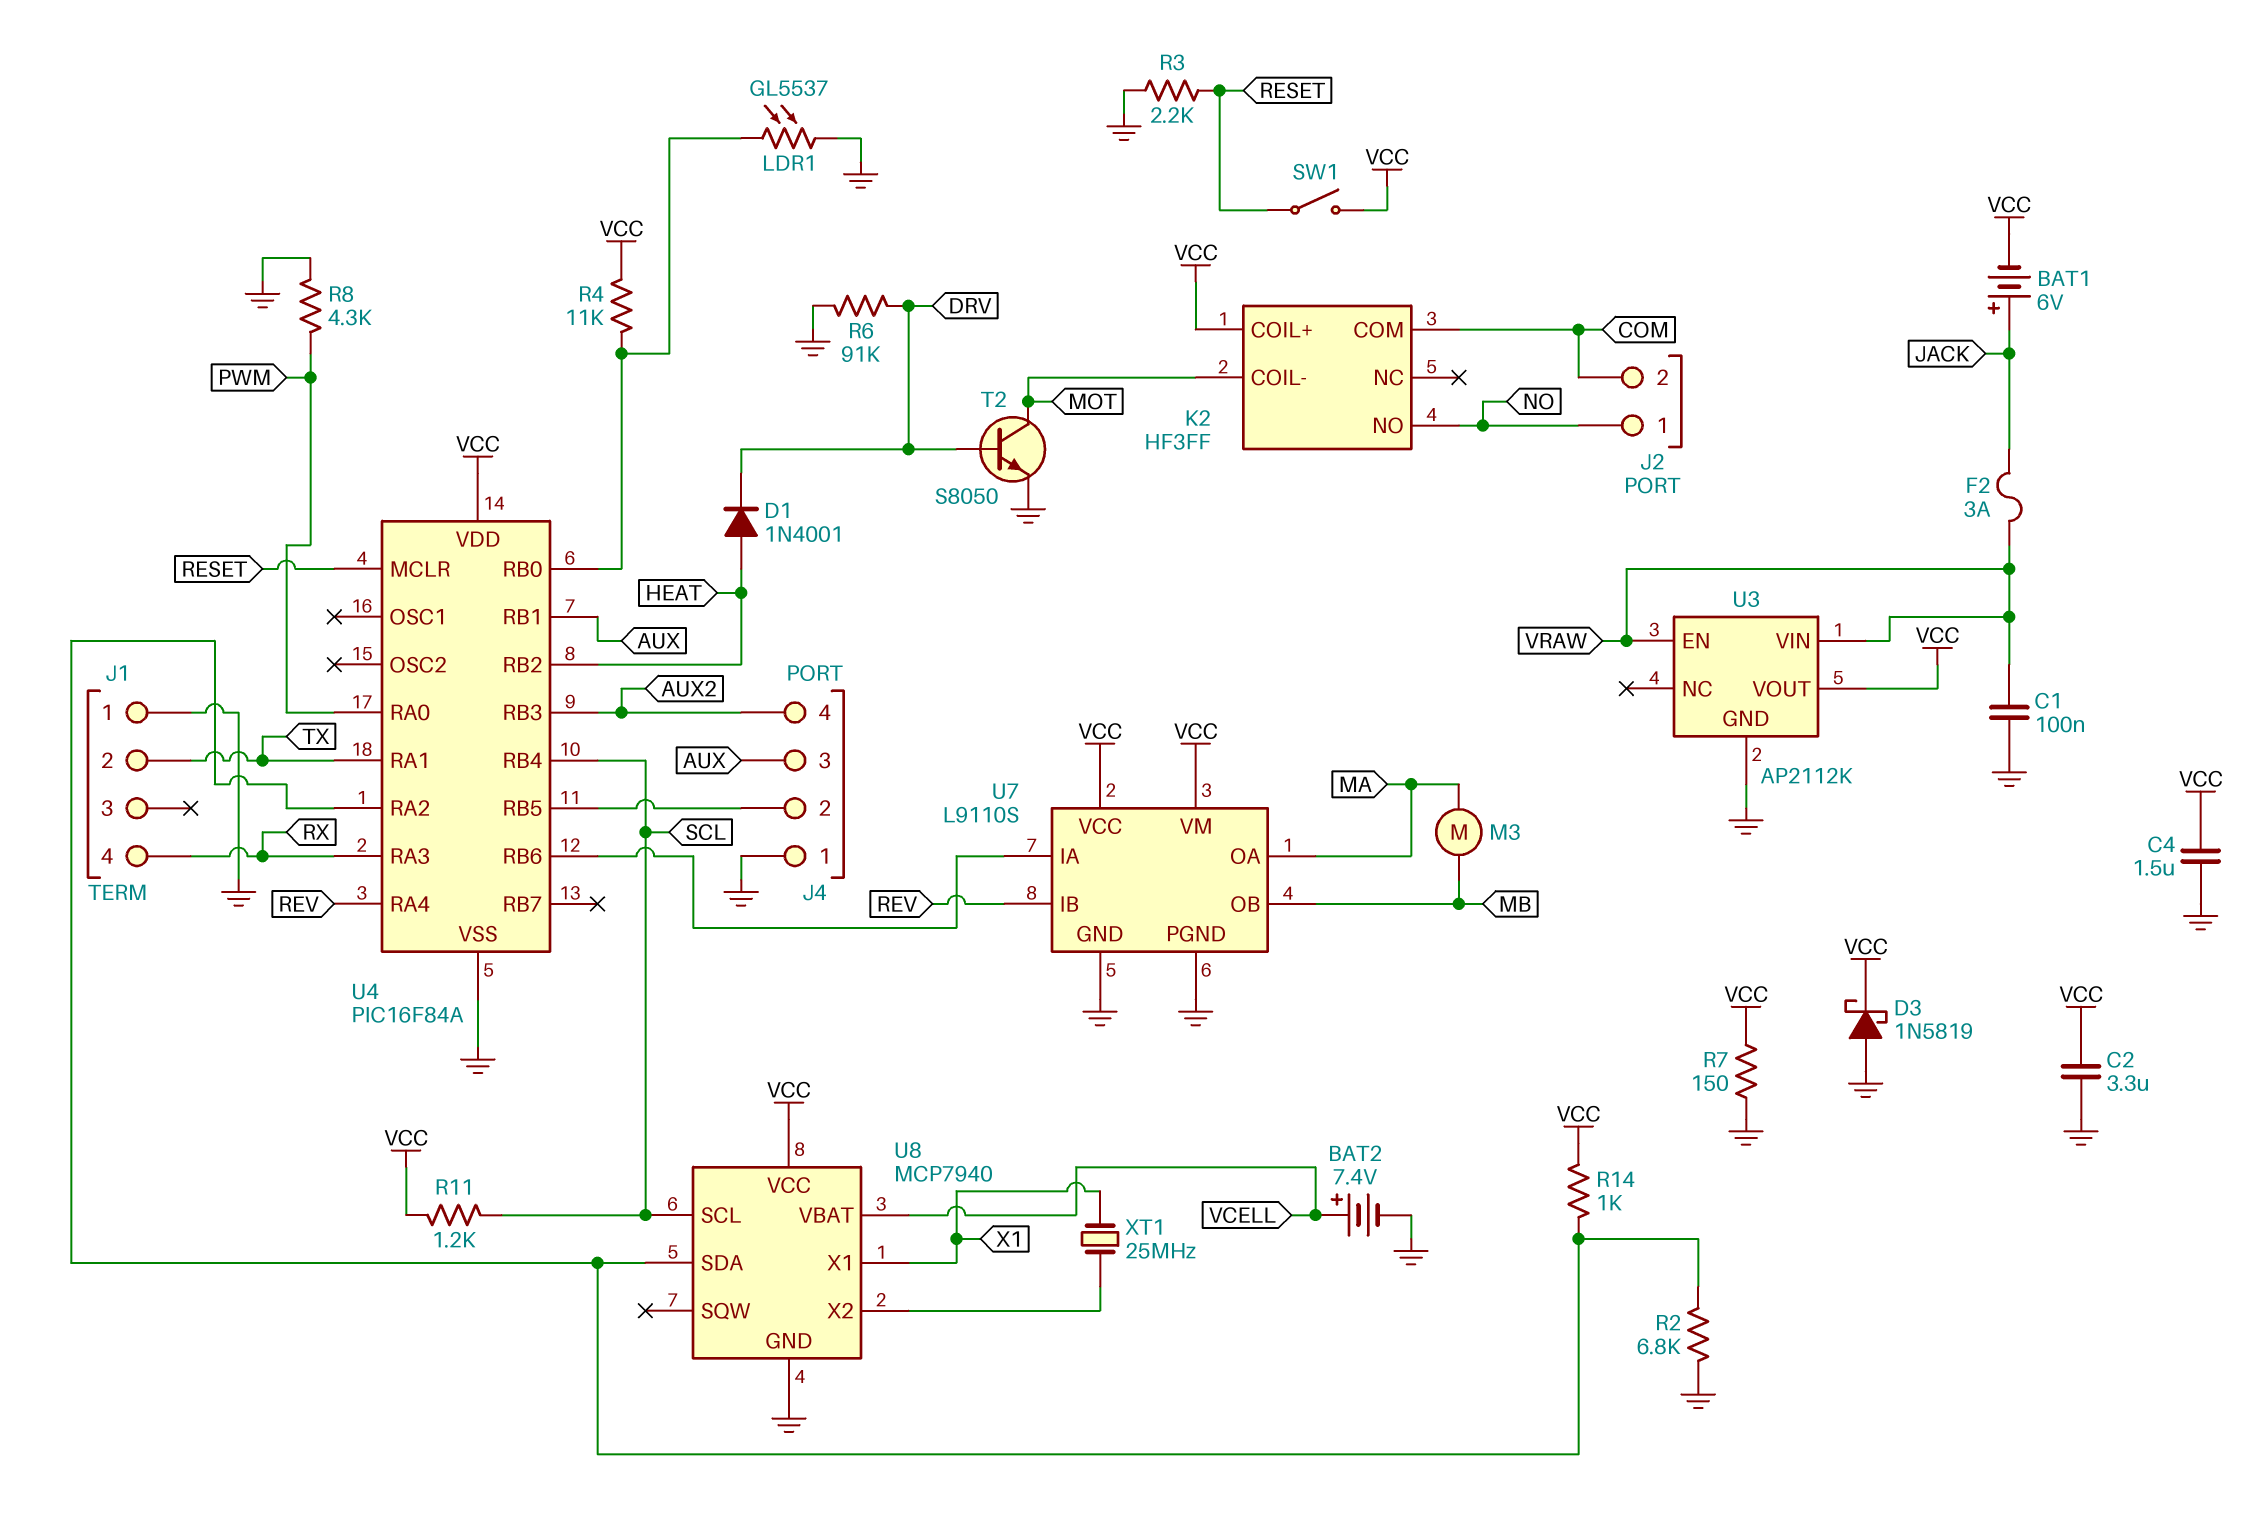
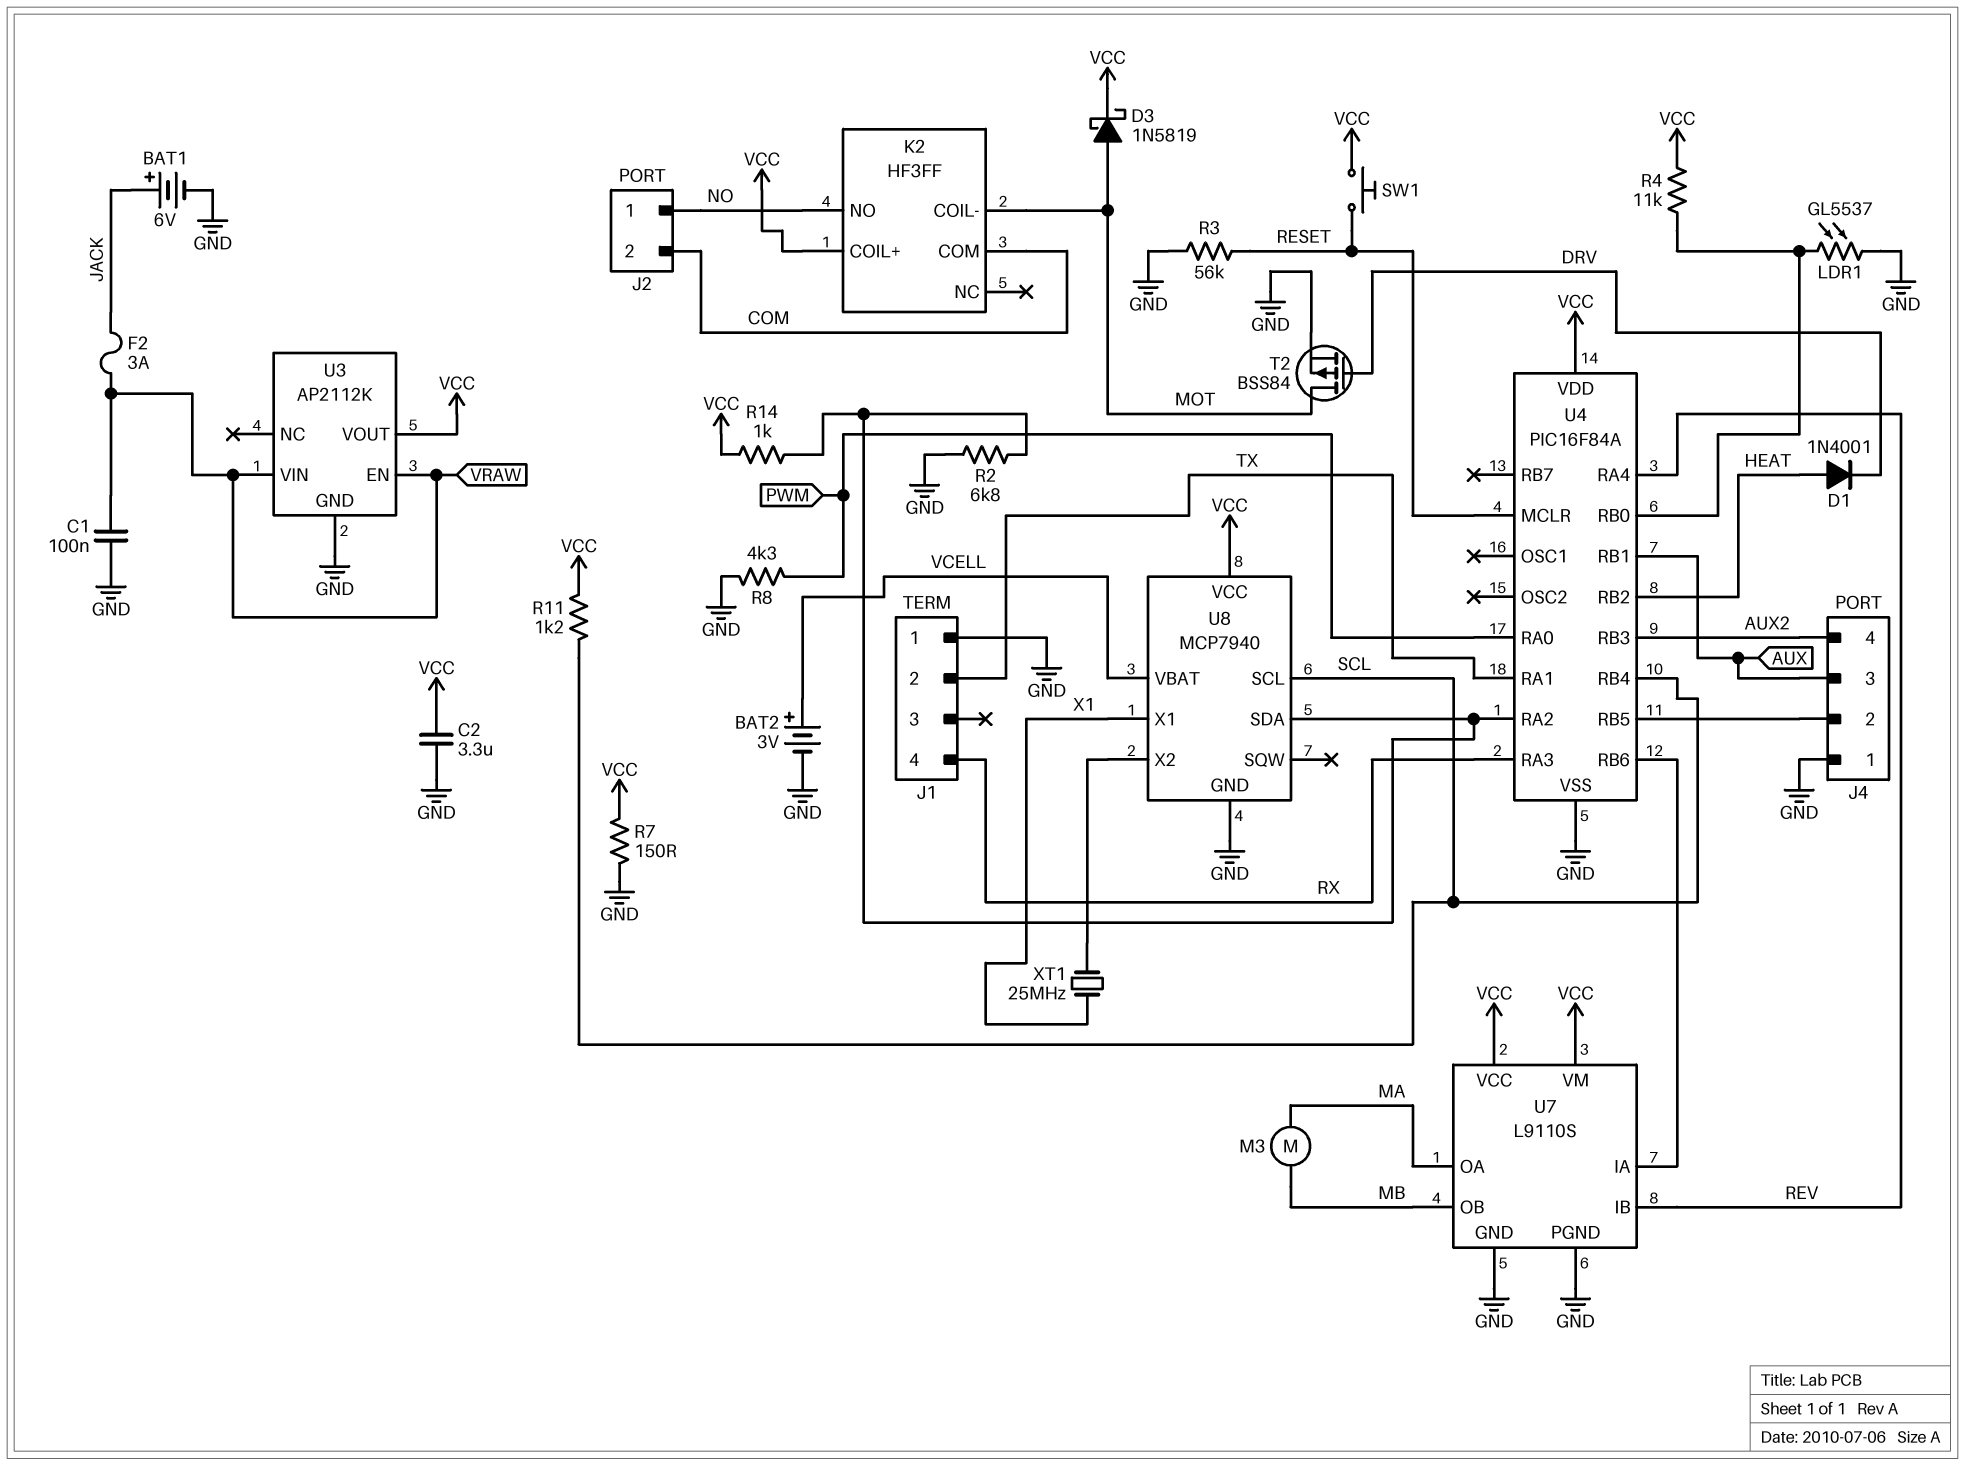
BAT1: 6V (plus JACK, minus VCC) -> 6V (plus JACK, minus GND)
BAT2: 7.4V (plus VCELL, minus GND) -> 3V (plus VCELL, minus GND)
C4: 1.5uF (GND, VCC) -> none
D3: schottky 1N5819 (A GND, K VCC) -> schottky 1N5819 (A MOT, K VCC)
R3: 2.2k (GND, RESET) -> 56k (GND, RESET)
R6: 91k (DRV, GND) -> none
SW1: switch (RESET, VCC) -> button (RESET, VCC)
T2: NPN S8050 (B DRV, C MOT, E GND) -> PMOS BSS84 (G DRV, D MOT, S GND)

